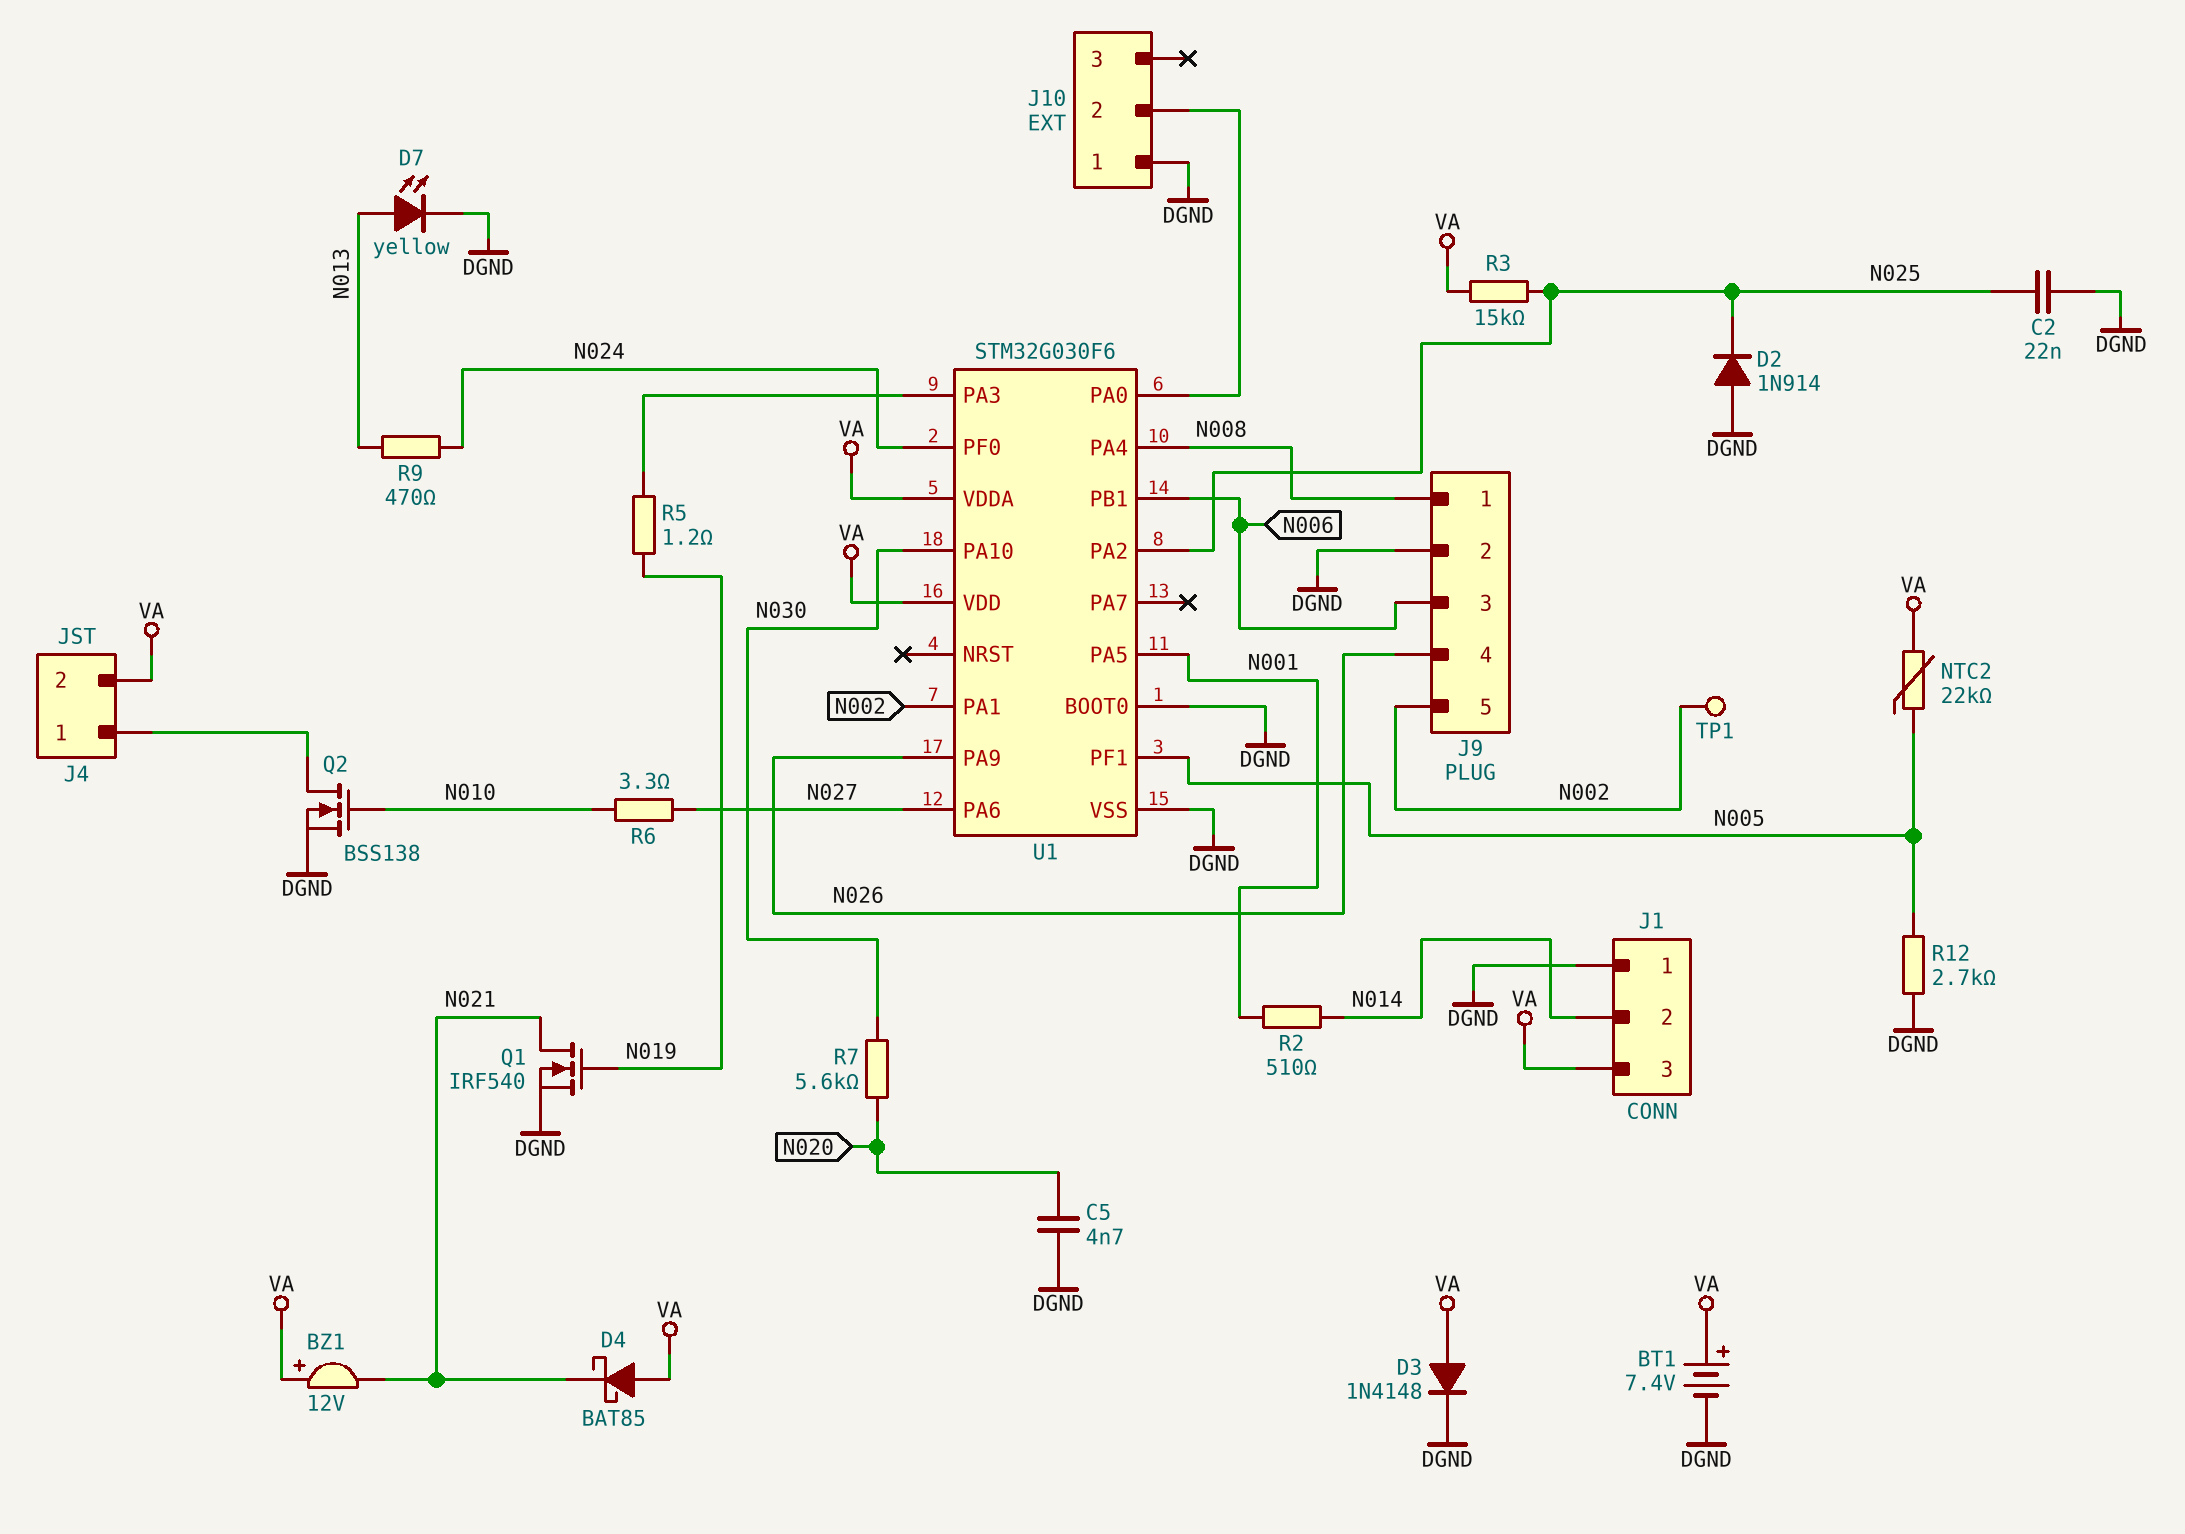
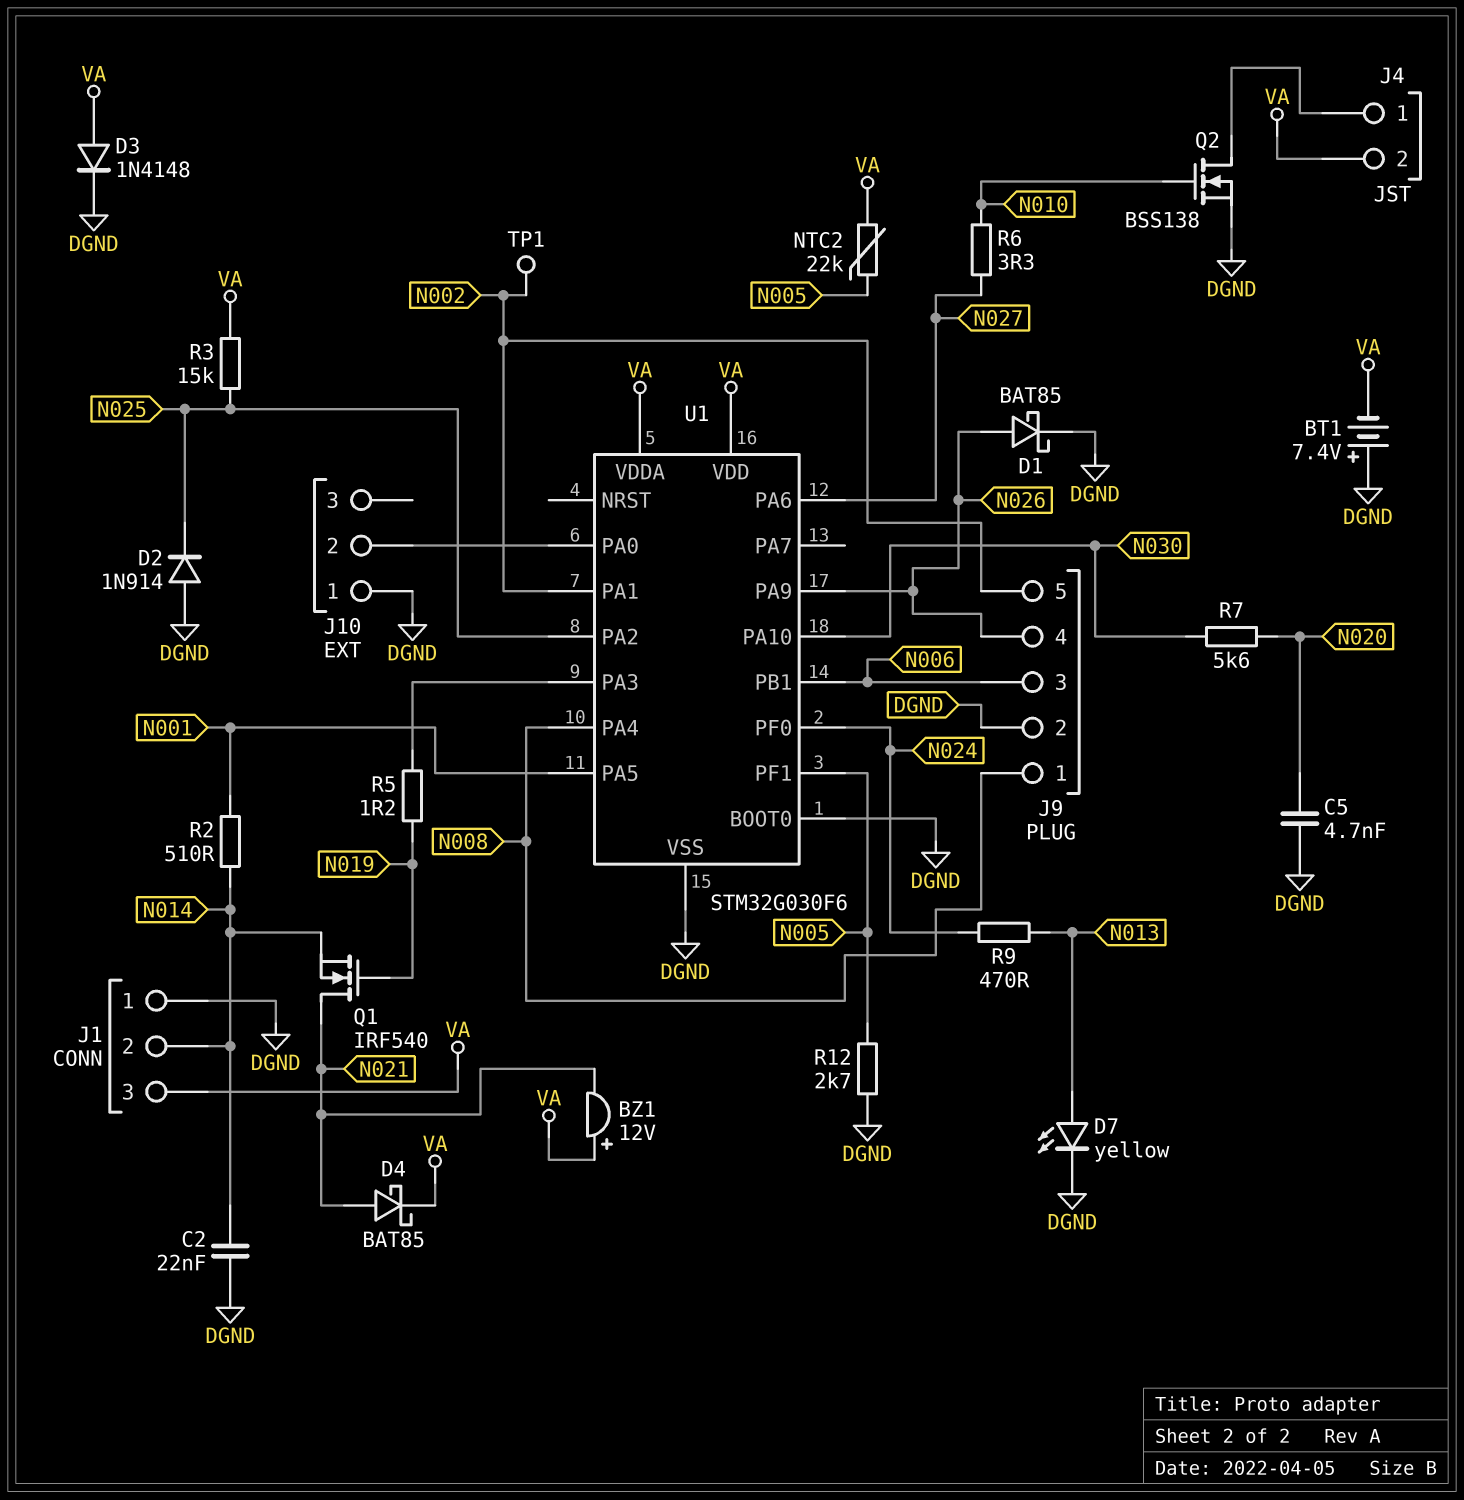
BT1: 7.4V (plus VA, minus DGND) -> 7.4V (plus DGND, minus VA)
C2: 22nF (DGND, N025) -> 22nF (DGND, N014)
D1: none -> schottky BAT85 (A N026, K DGND)
D4: schottky BAT85 (A VA, K N021) -> schottky BAT85 (A N021, K VA)
Q1: NMOS IRF540 (G N019, D N021, S DGND) -> NMOS IRF540 (G N019, D N021, S N014)

